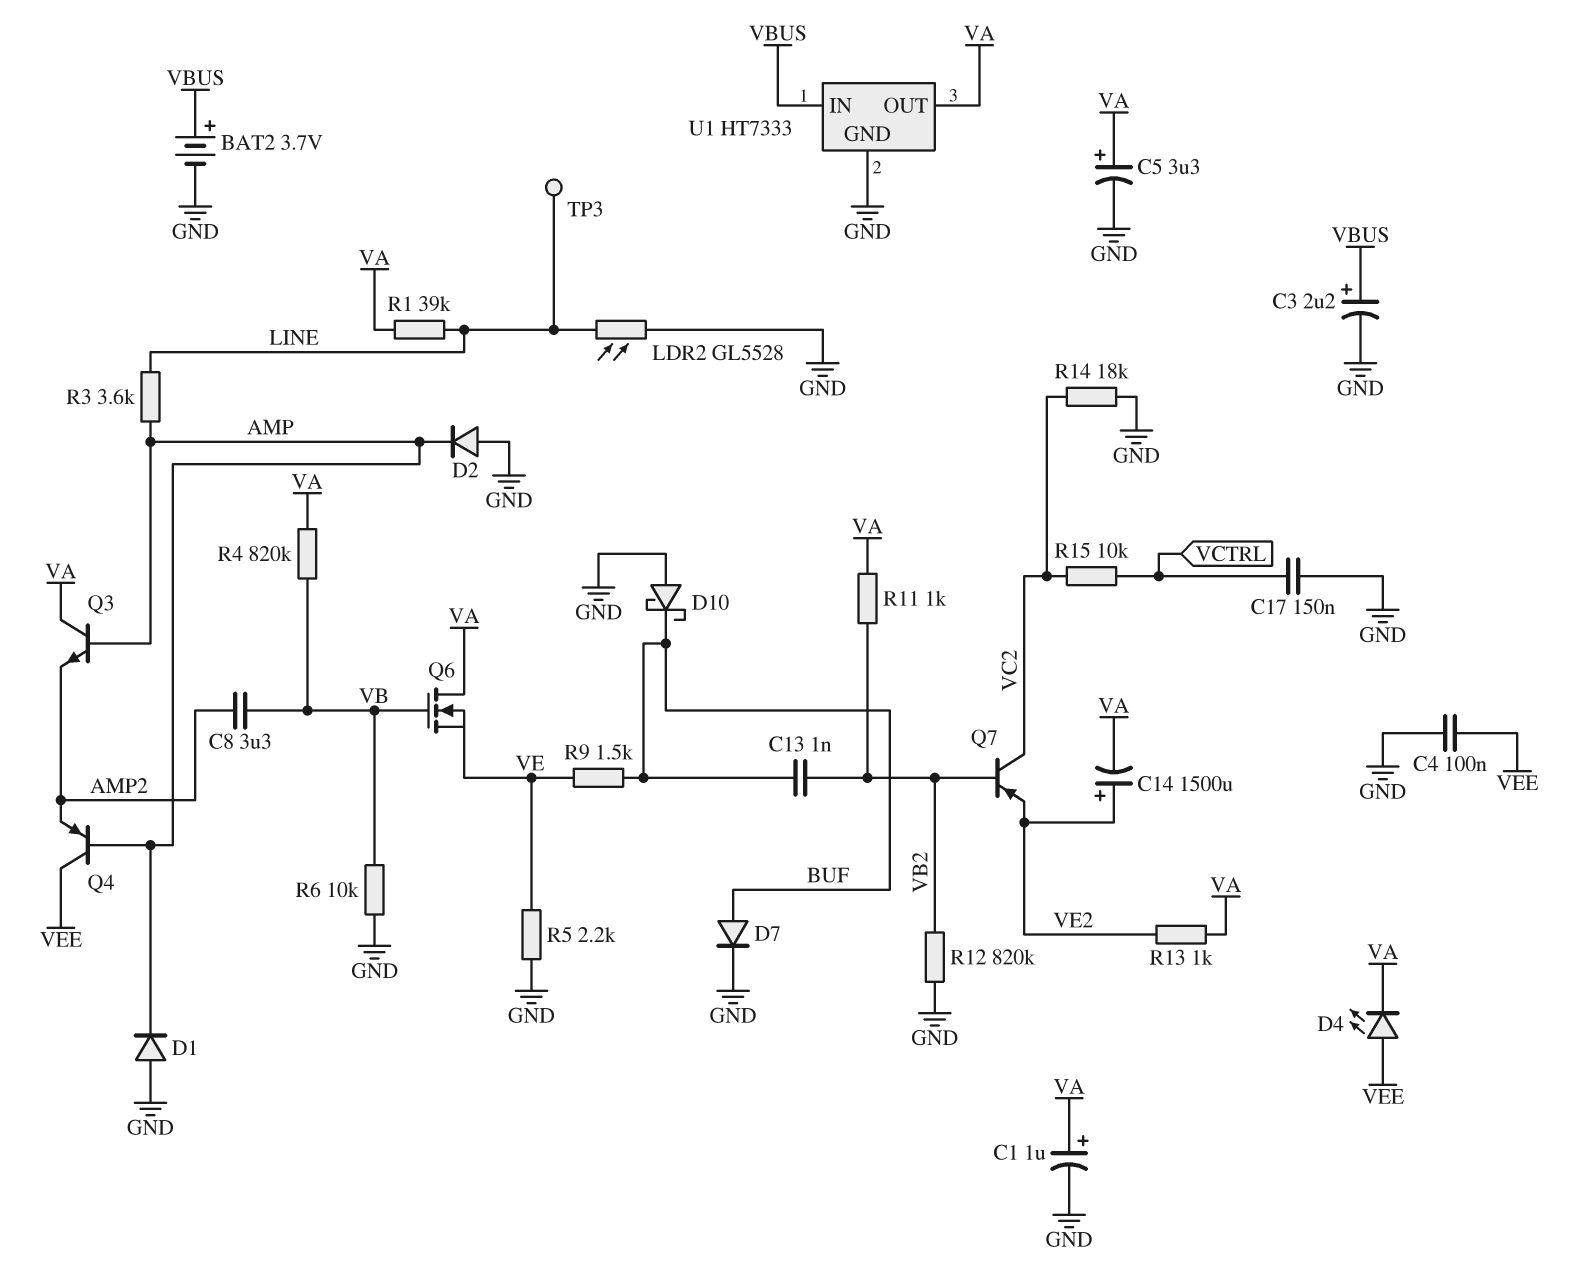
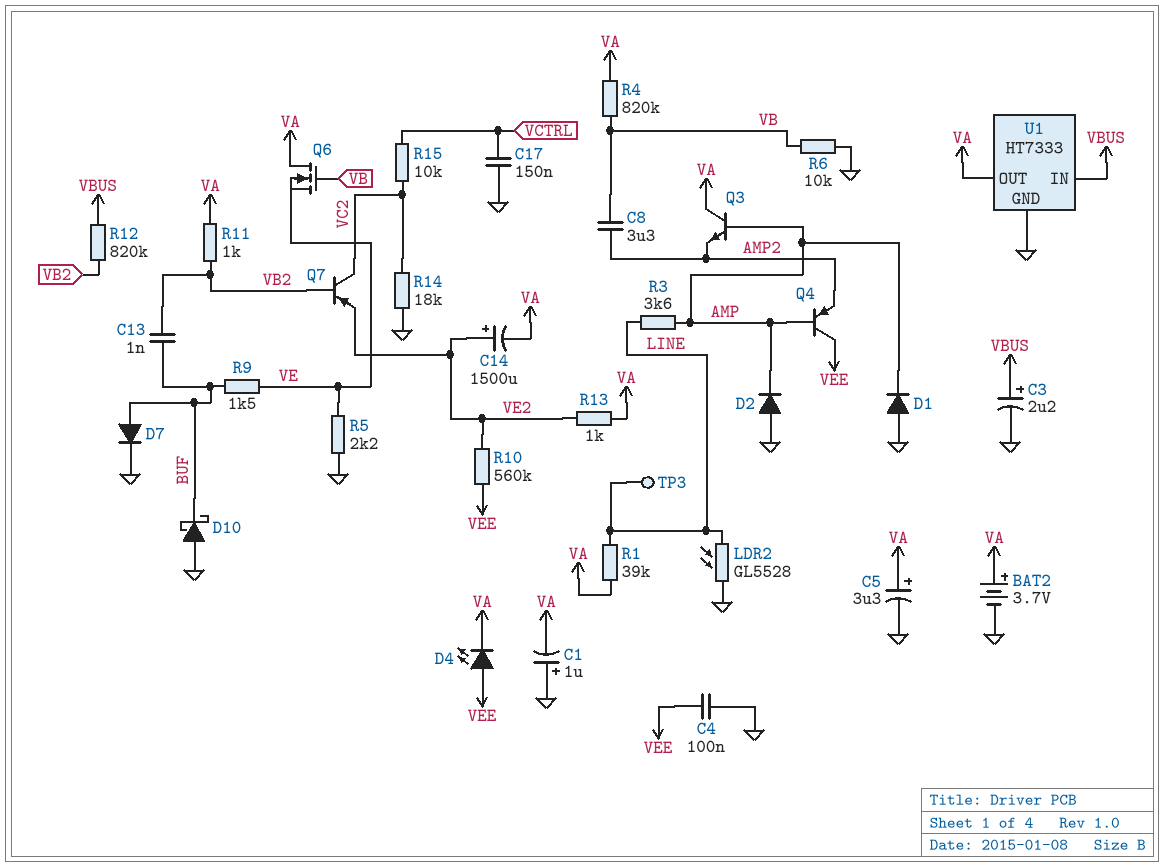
BAT2: 3.7V (plus VBUS, minus GND) -> 3.7V (plus VA, minus GND)
C1: 1uF (plus VA, minus GND) -> 1uF (plus GND, minus VA)
R10: none -> 560k (VE2, VEE)
R12: 820k (GND, VB2) -> 820k (VB2, VBUS)

